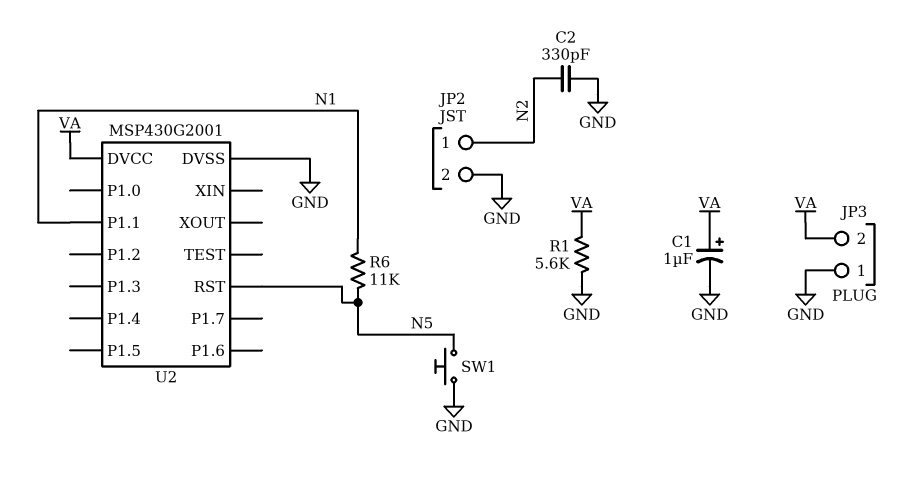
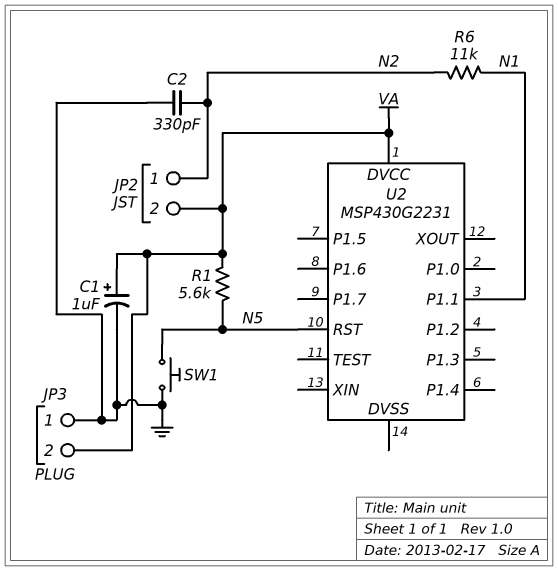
JP2 pin 2: GND -> VA
R1: 5.6k (GND, VA) -> 5.6k (N5, VA)
R6: 11k (N1, N5) -> 11k (N1, N2)
U2: MSP430G2001 -> MSP430G2231
U2 pin DVSS: GND -> none

